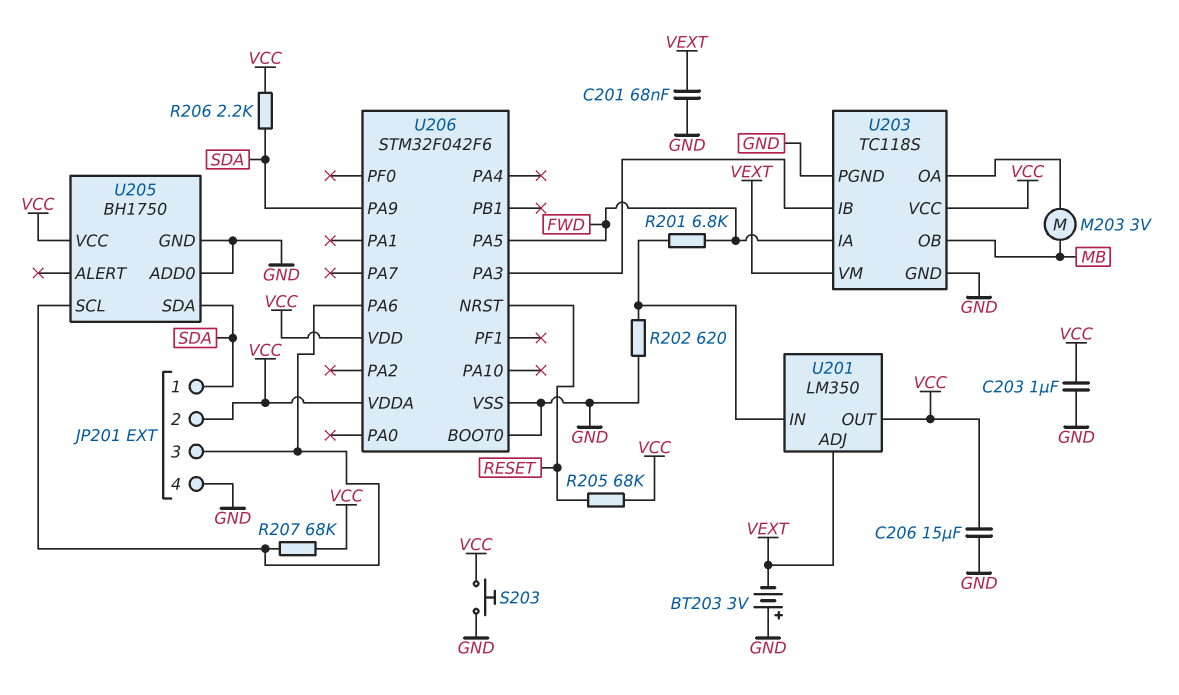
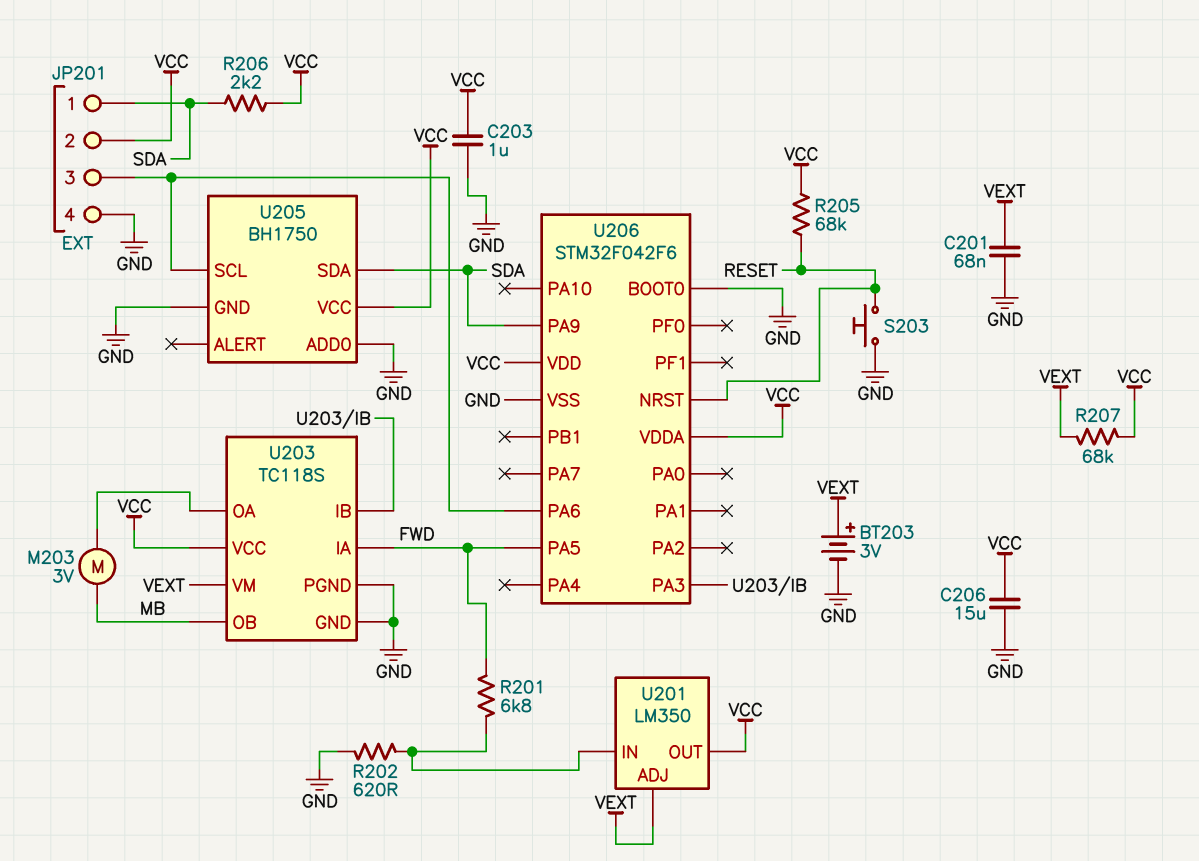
BT203: 3V (plus GND, minus VEXT) -> 3V (plus VEXT, minus GND)
R207: 68k (JP201/3, VCC) -> 68k (VCC, VEXT)
S203: button (GND, VCC) -> button (GND, RESET)

